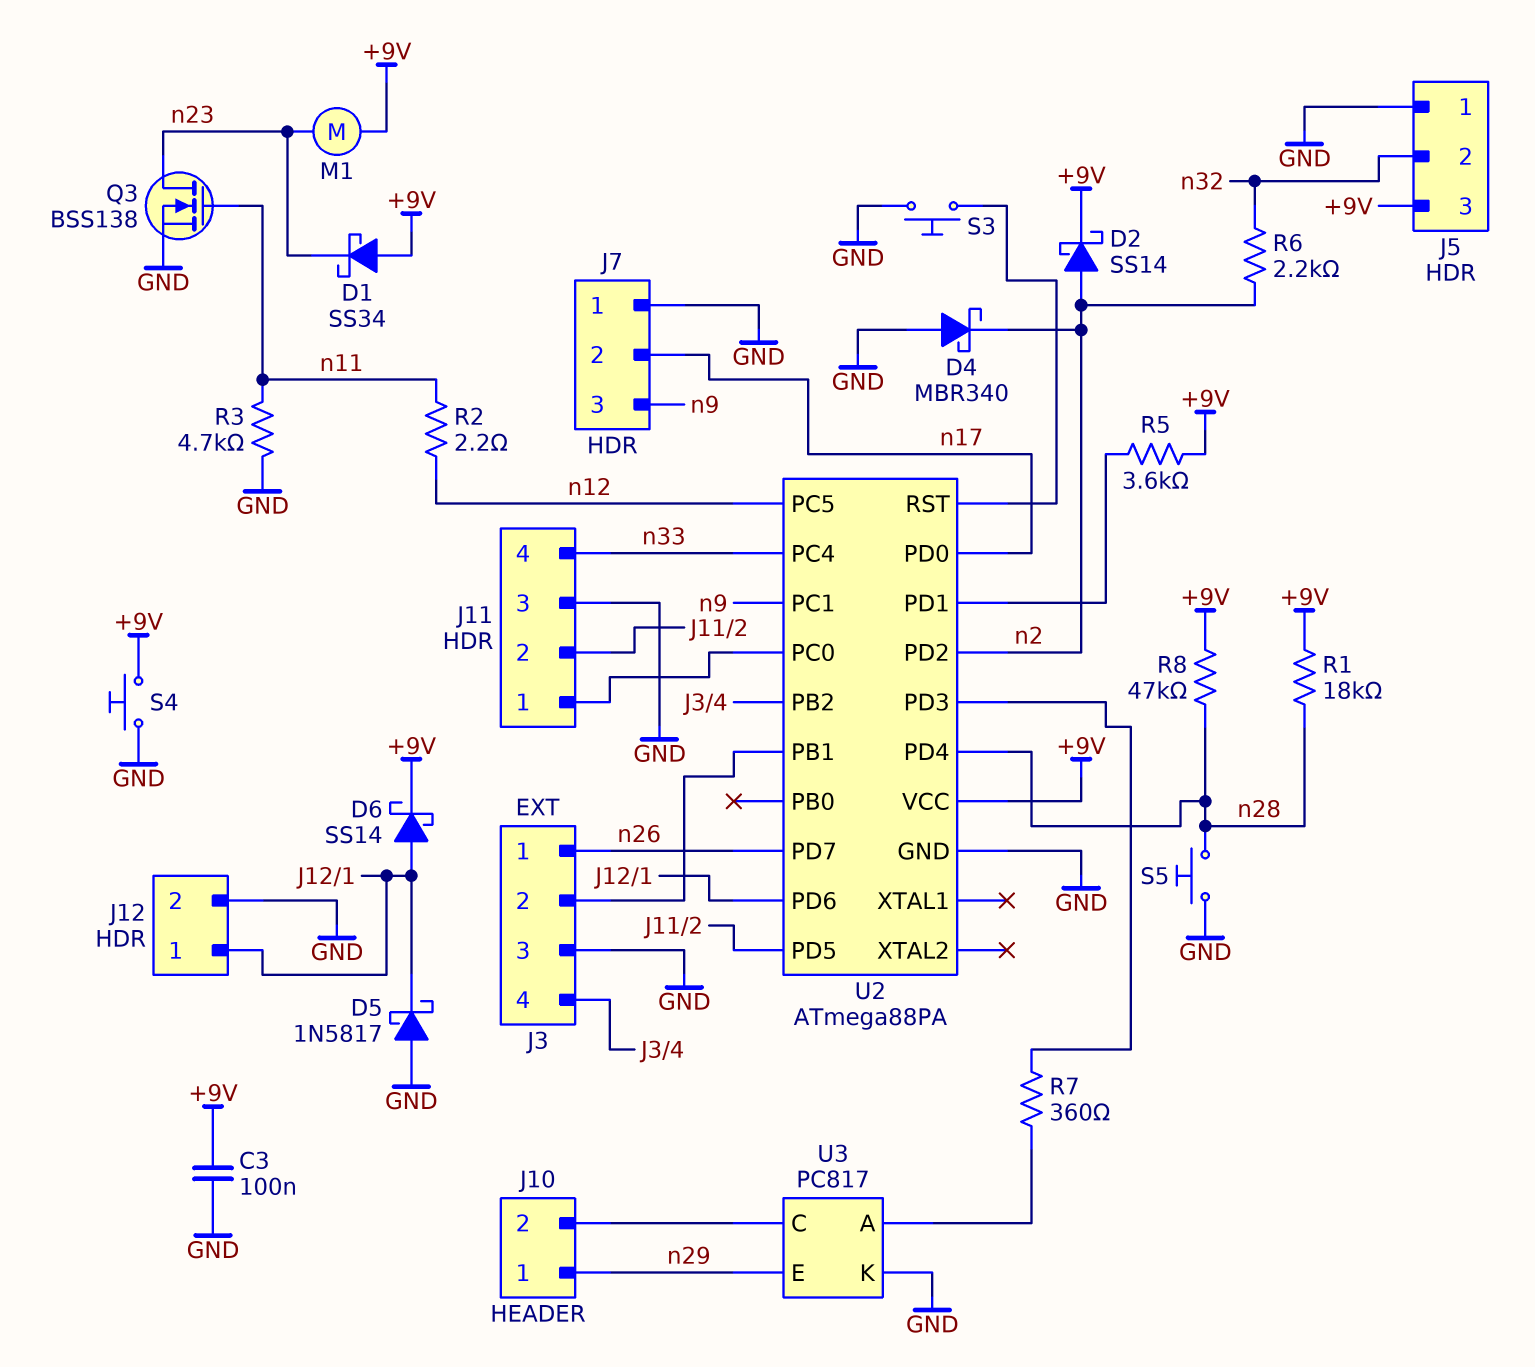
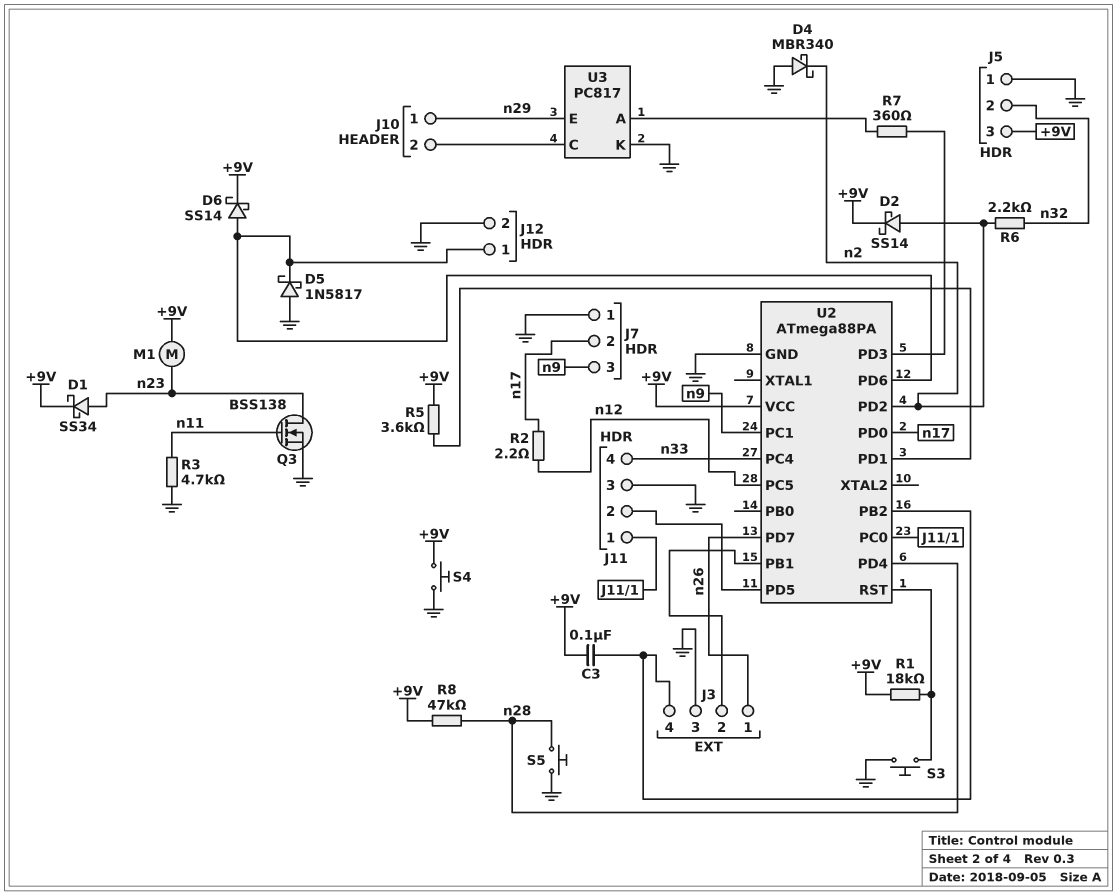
C3: 100nF (+9V, GND) -> 100nF (+9V, J3/4)
D1: schottky SS34 (A +9V, K n23) -> schottky SS34 (A n23, K +9V)
R1: 18k (+9V, n28) -> 18k (+9V, U2/RST)
R2: 2.2 (n11, n12) -> 2.2 (n12, n17)

